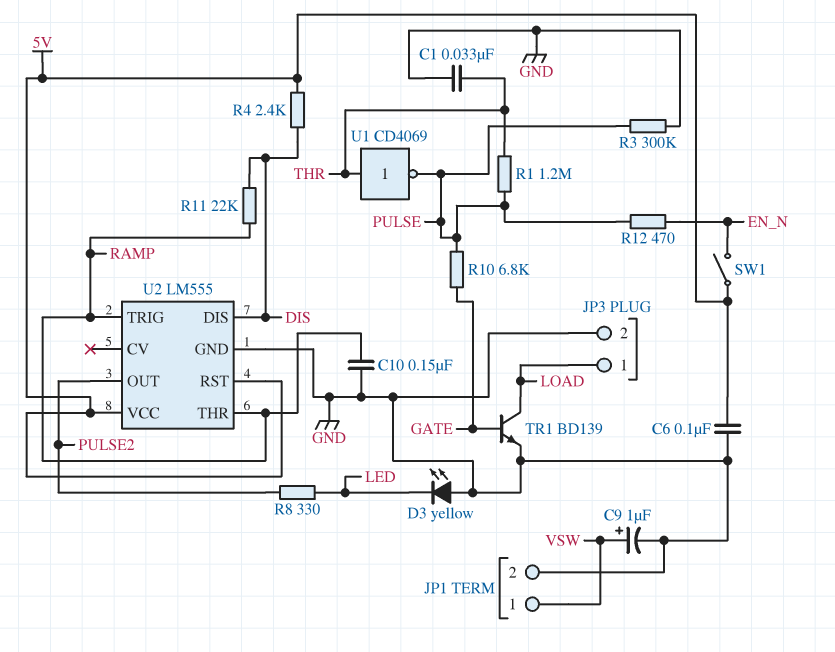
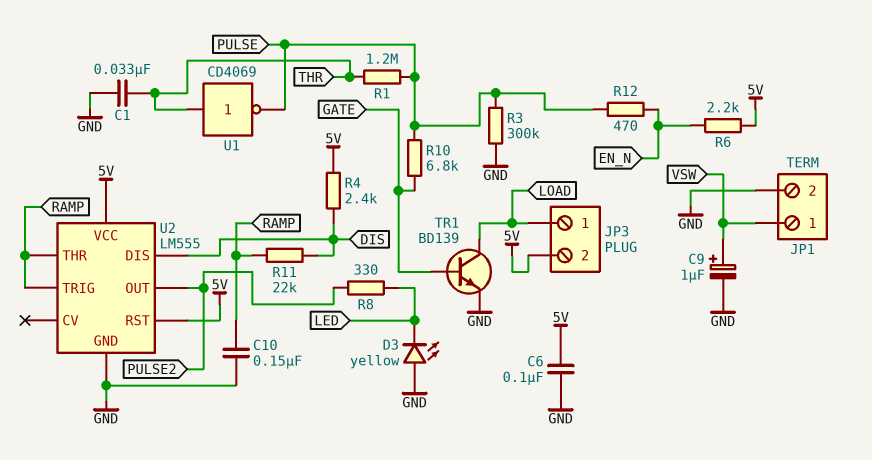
JP3 pin 2: GND -> 5V
R6: none -> 2.2k (5V, EN_N)
SW1: switch (5V, EN_N) -> none

